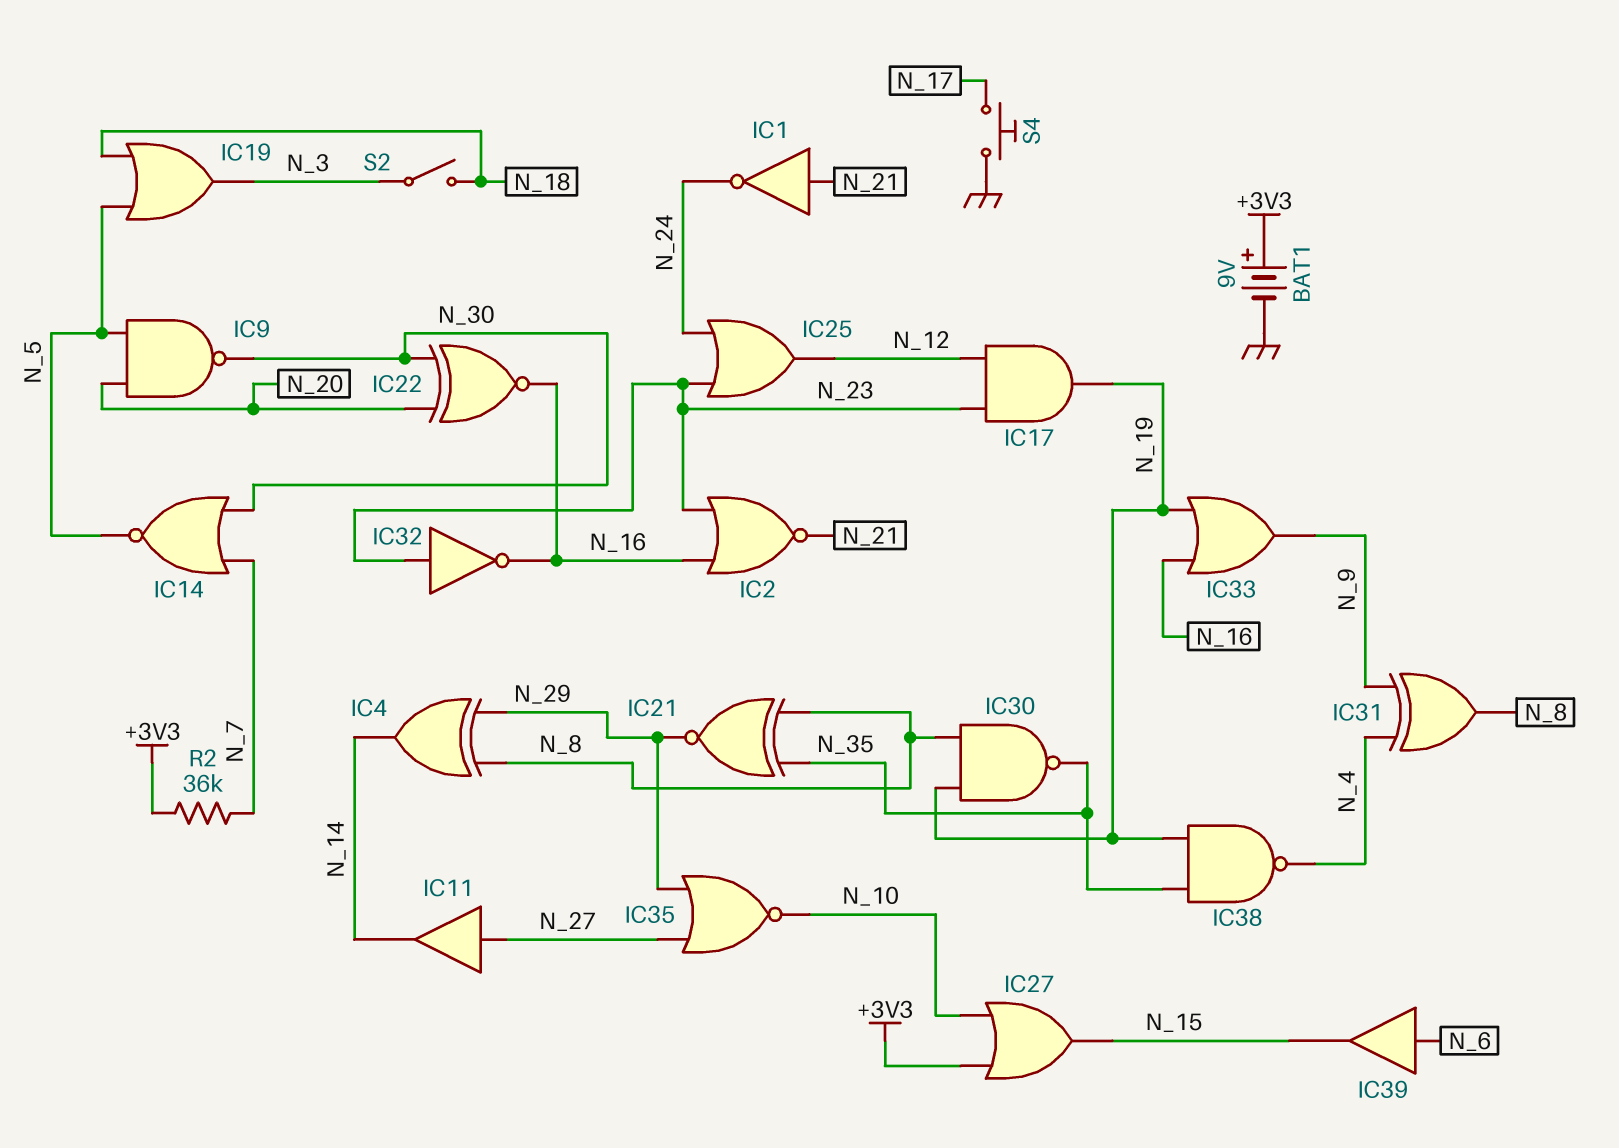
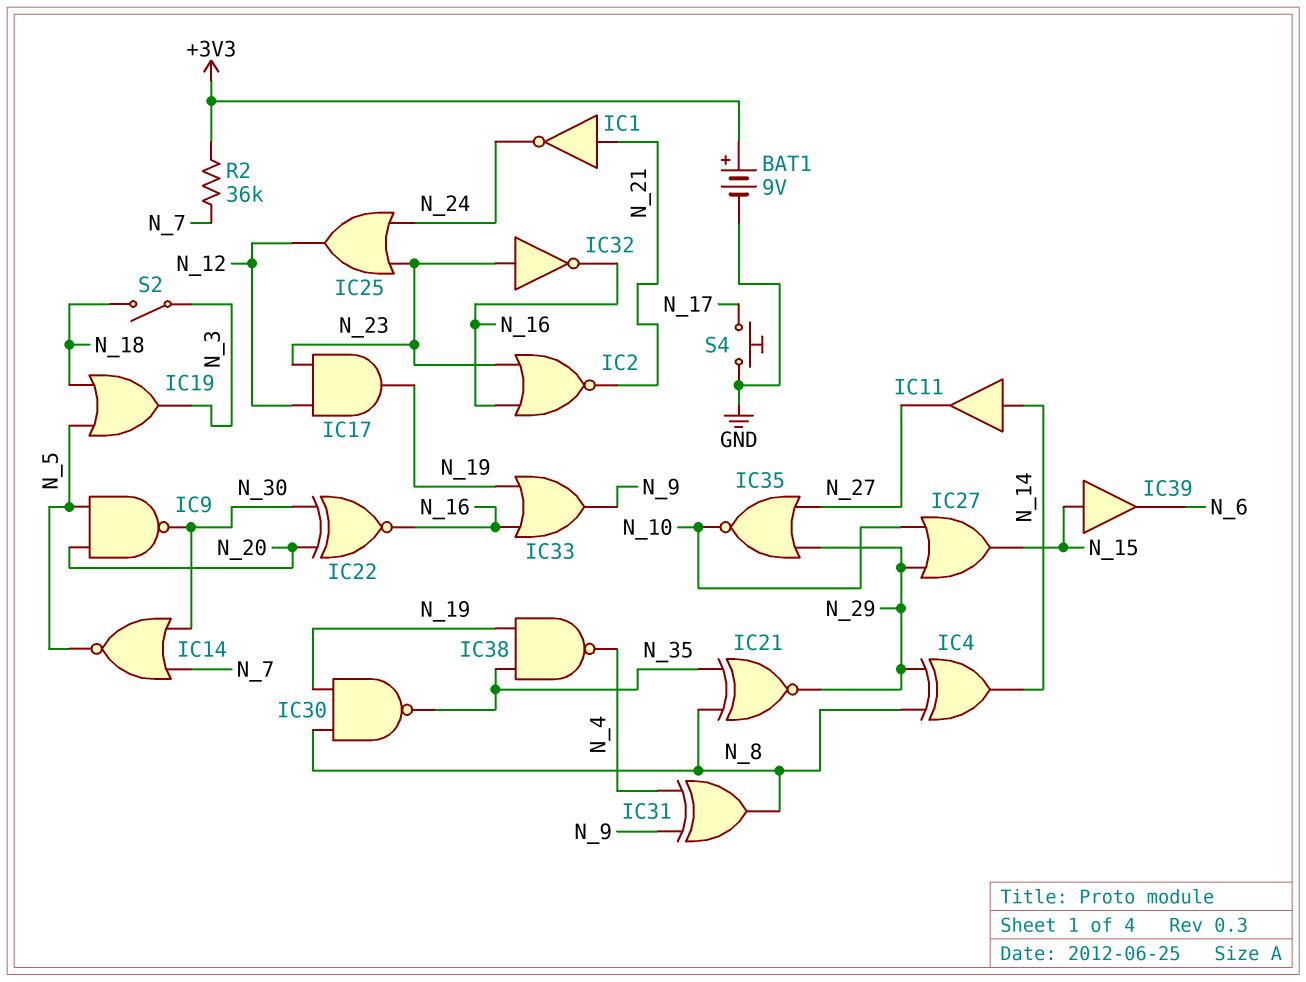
IC11: buffer (in N_27, out N_14) -> buffer (in N_14, out N_27)
IC27: OR (in +3V3, in N_10, out N_15) -> OR (in N_10, in N_29, out N_15)
IC39: buffer (in N_6, out N_15) -> buffer (in N_15, out N_6)

